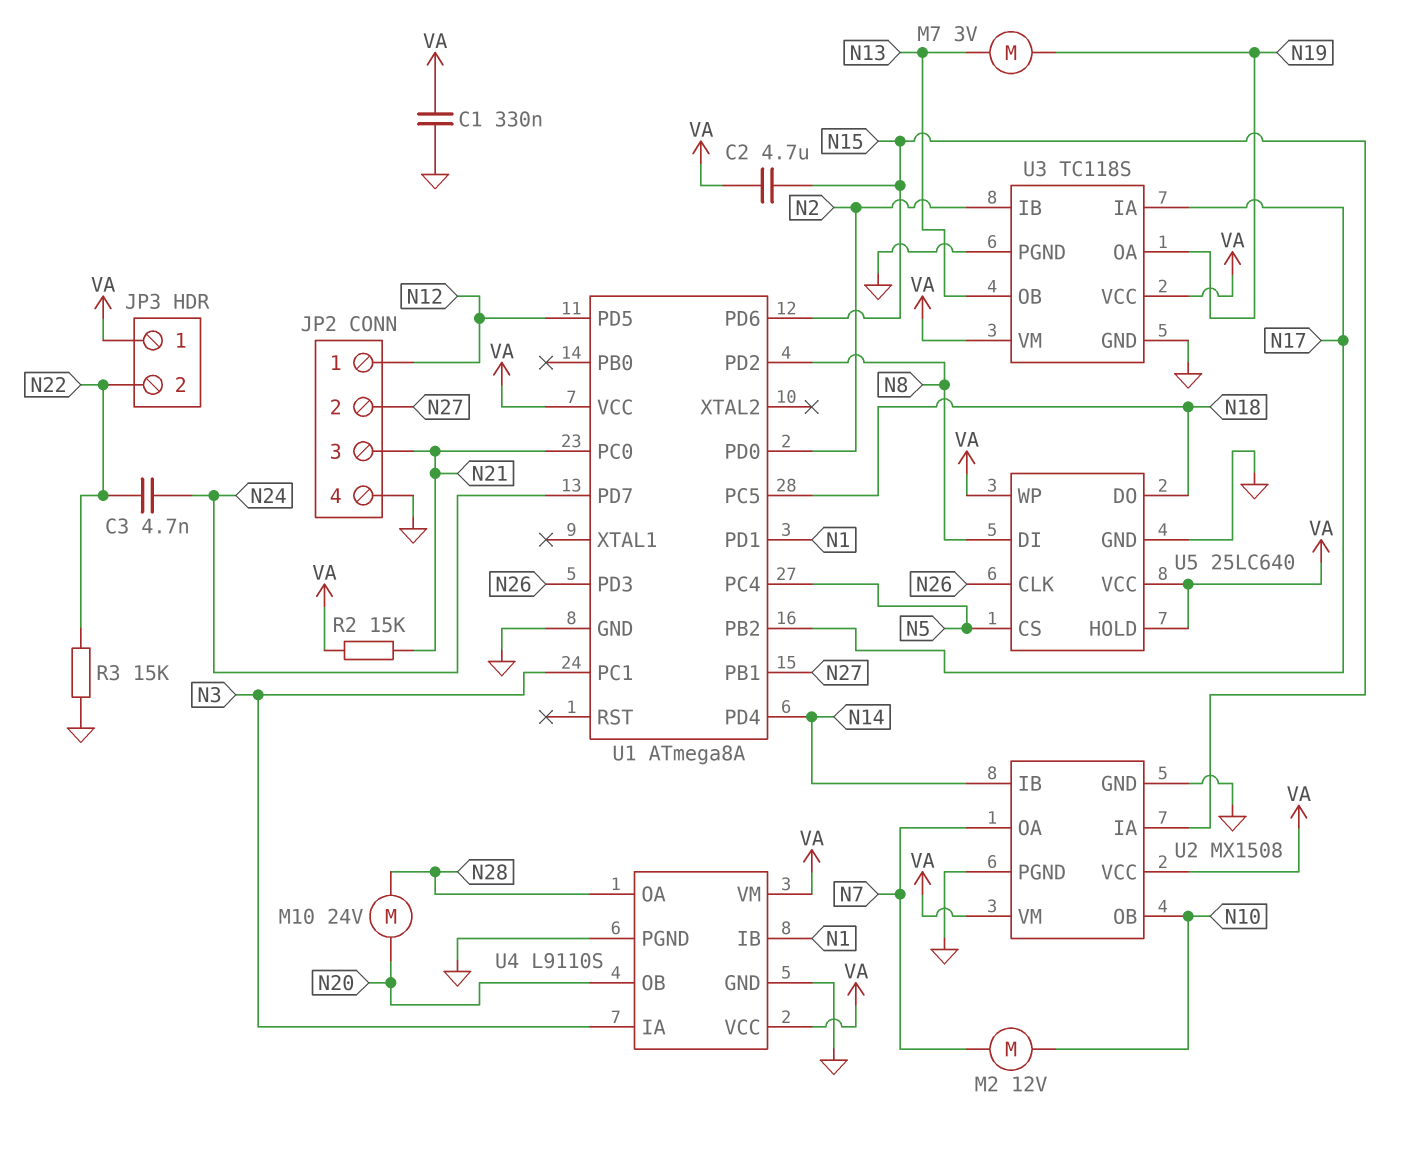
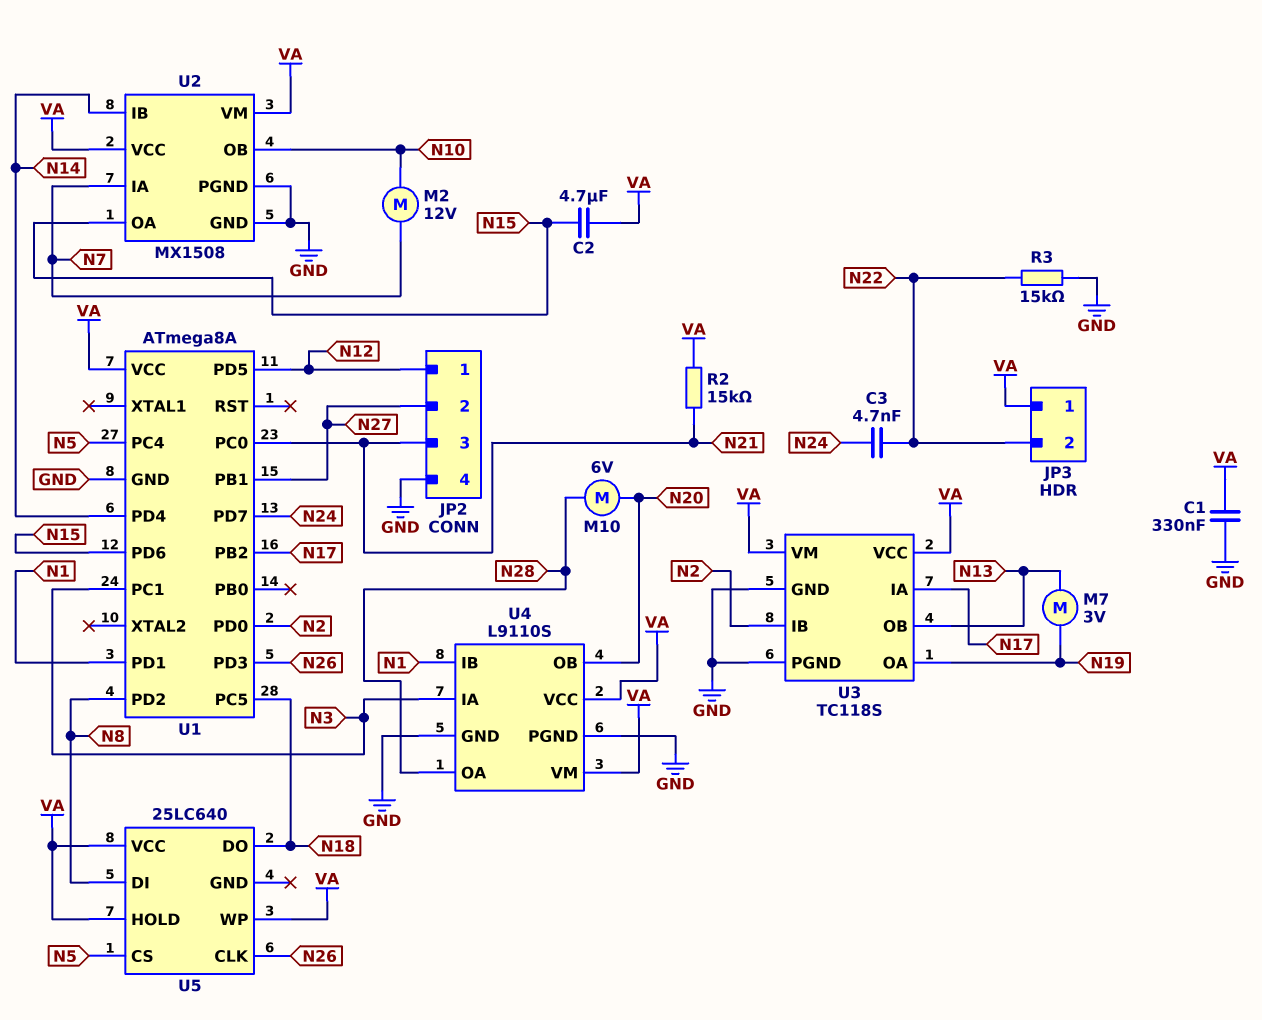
M10: motor 24V (N20, N28) -> motor 6V (N20, N28)
U2 pin IA: N15 -> N7
U2 pin OA: N7 -> N15
U5 pin GND: GND -> none

